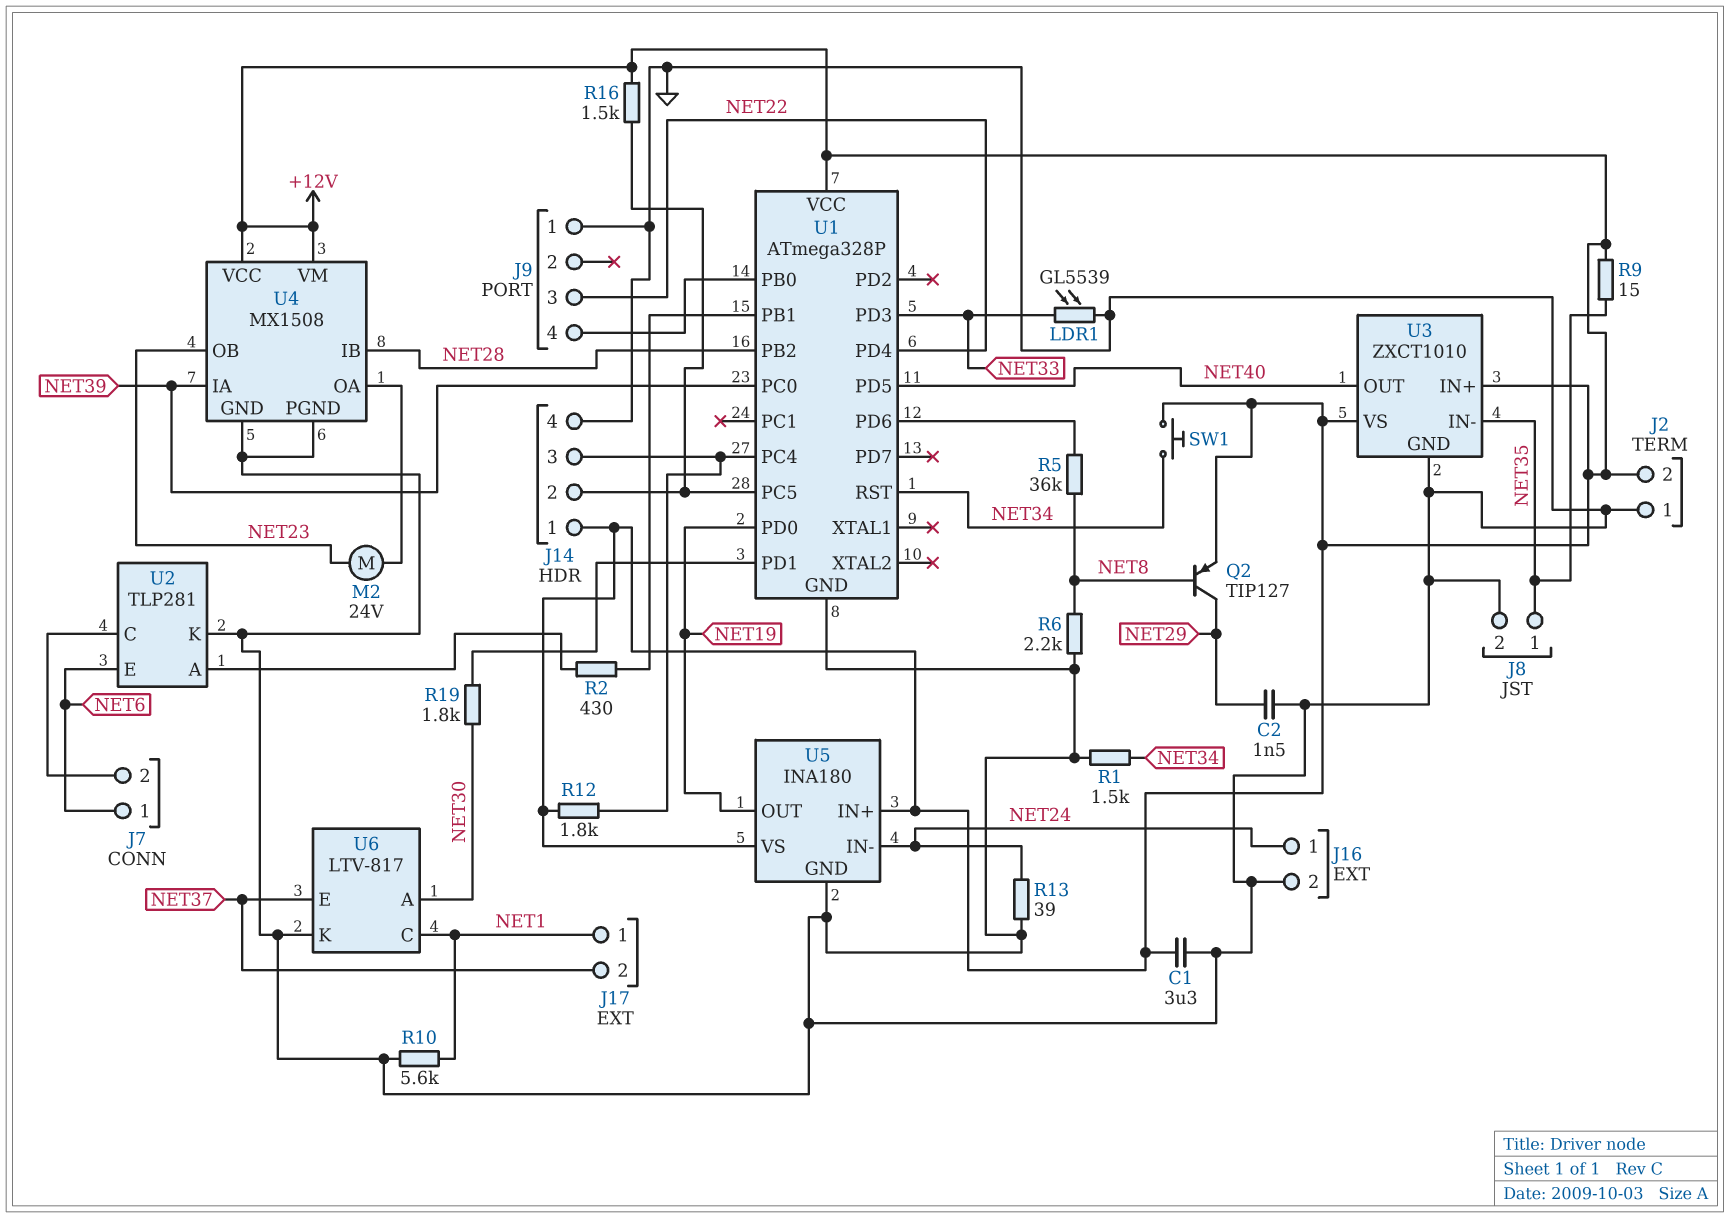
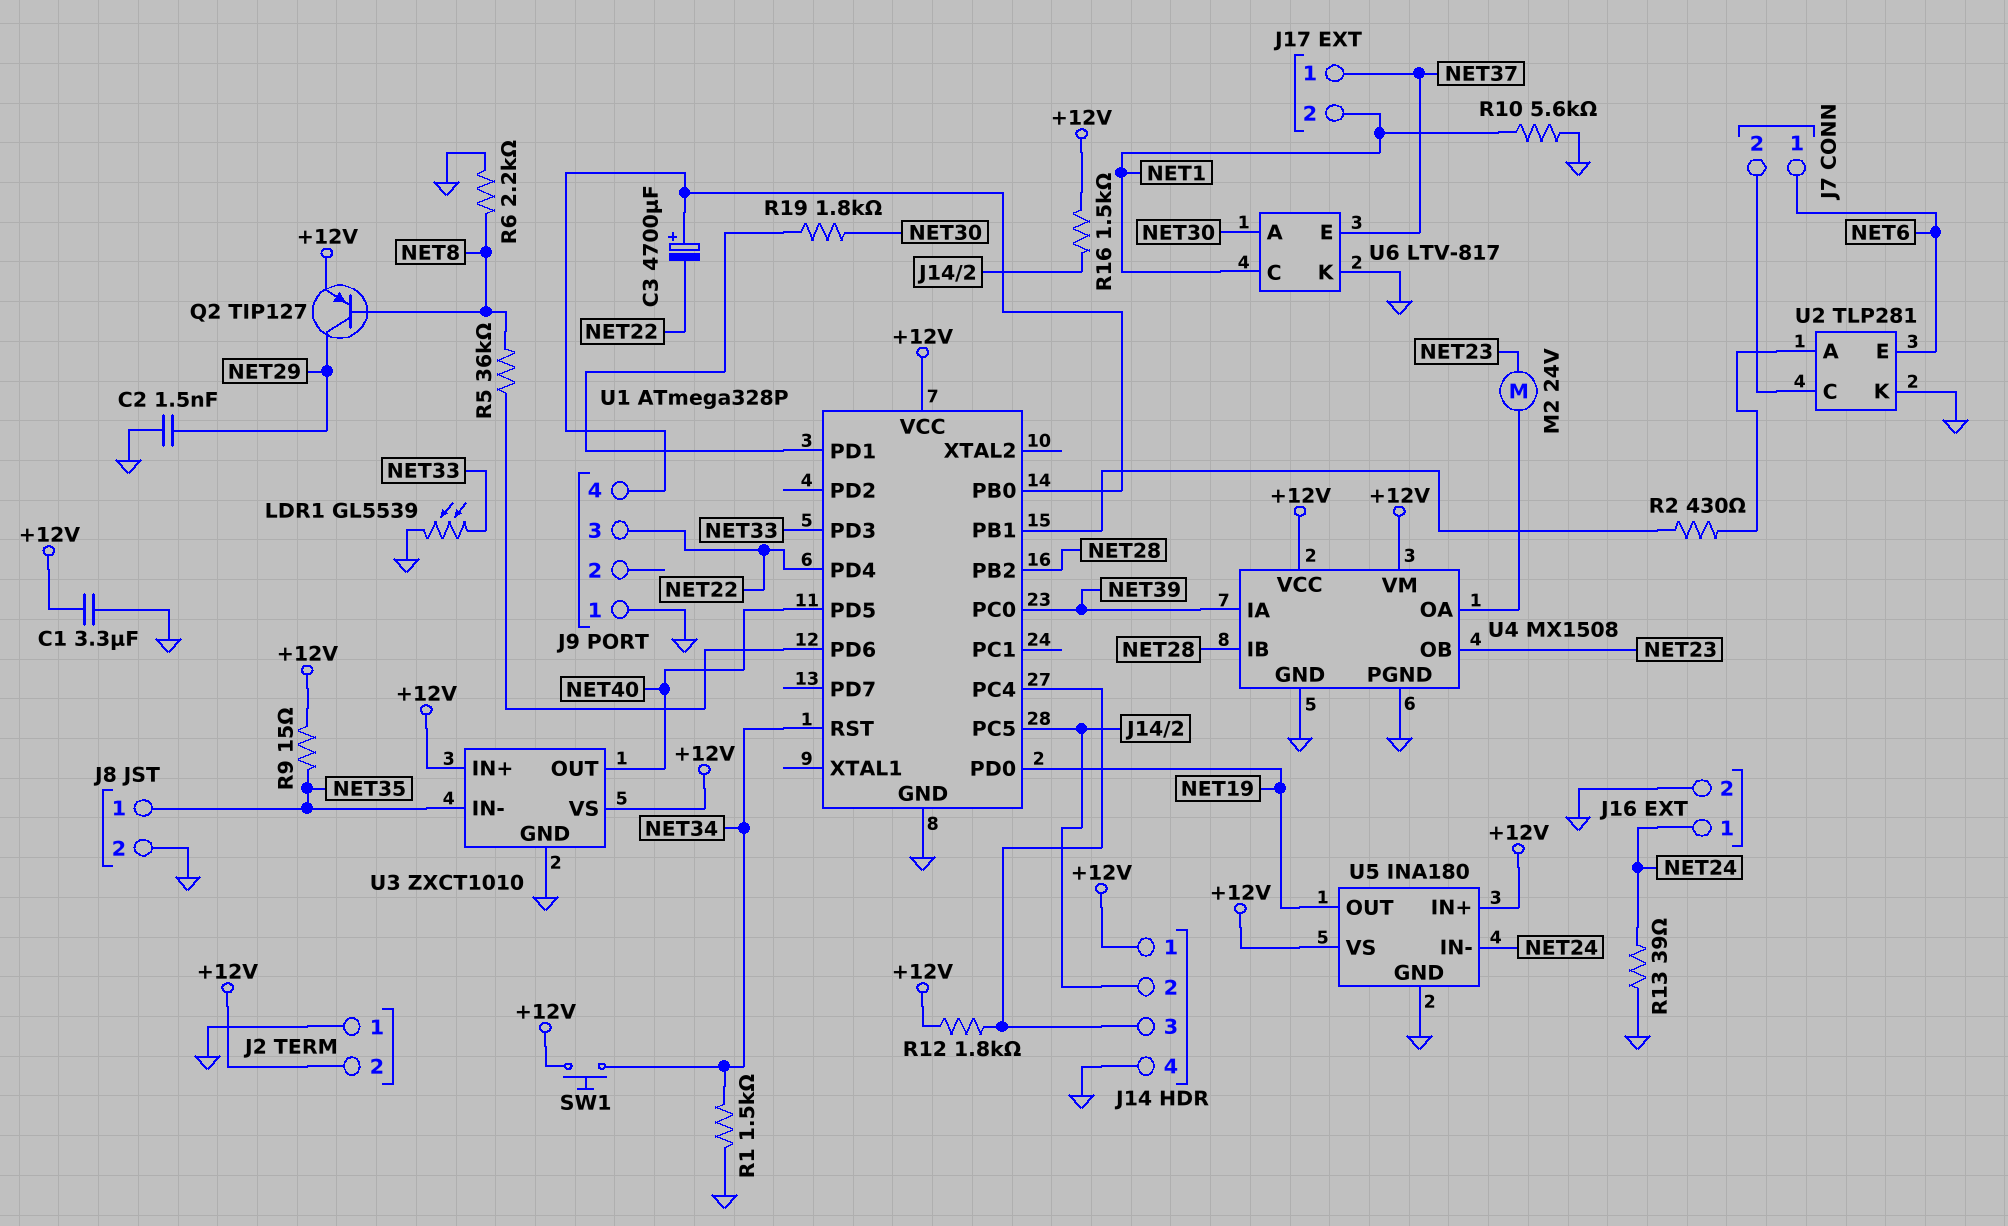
C3: none -> 4700uF (plus J9/4, minus NET22)
J17 pin 1: NET1 -> NET37
J17 pin 2: NET37 -> NET1

